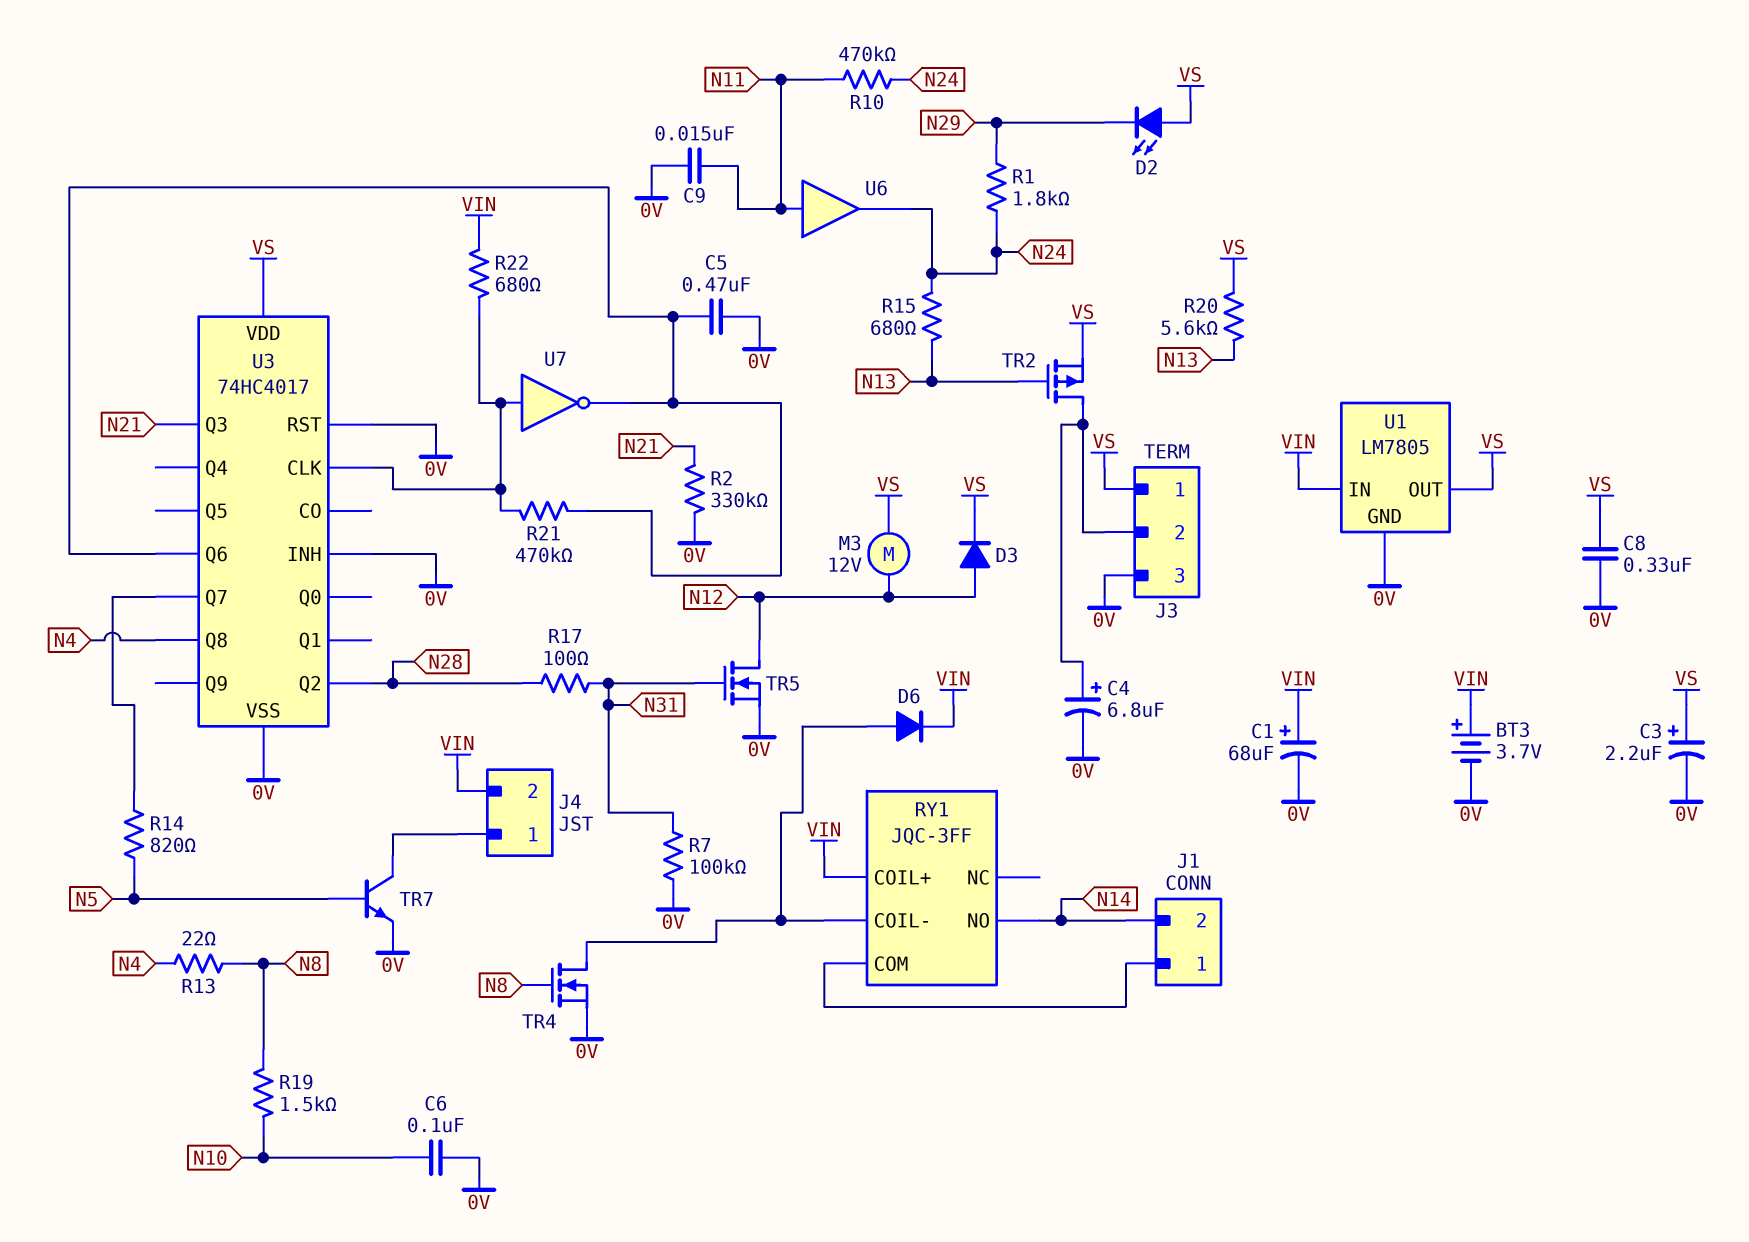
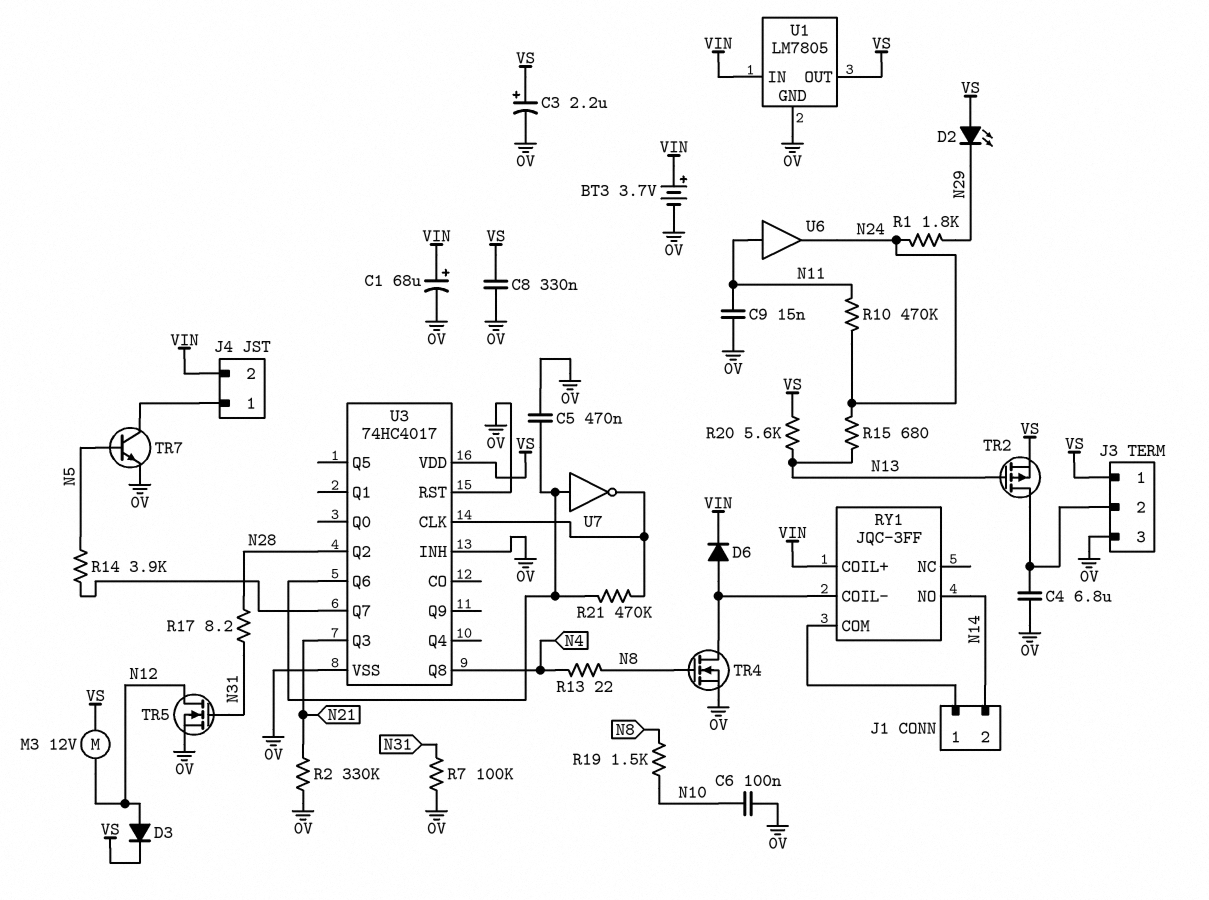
C4: 6.8uF (plus J3/2, minus 0V) -> 6.8uF (0V, J3/2)
R14: 820 (N5, U3/Q7) -> 3.9k (N5, U3/Q7)
R17: 100 (N28, N31) -> 8.2 (N28, N31)
R22: 680 (U3/CLK, VIN) -> none
U7: NOT (in U3/CLK, out U3/Q6) -> NOT (in U3/Q6, out U3/CLK)

